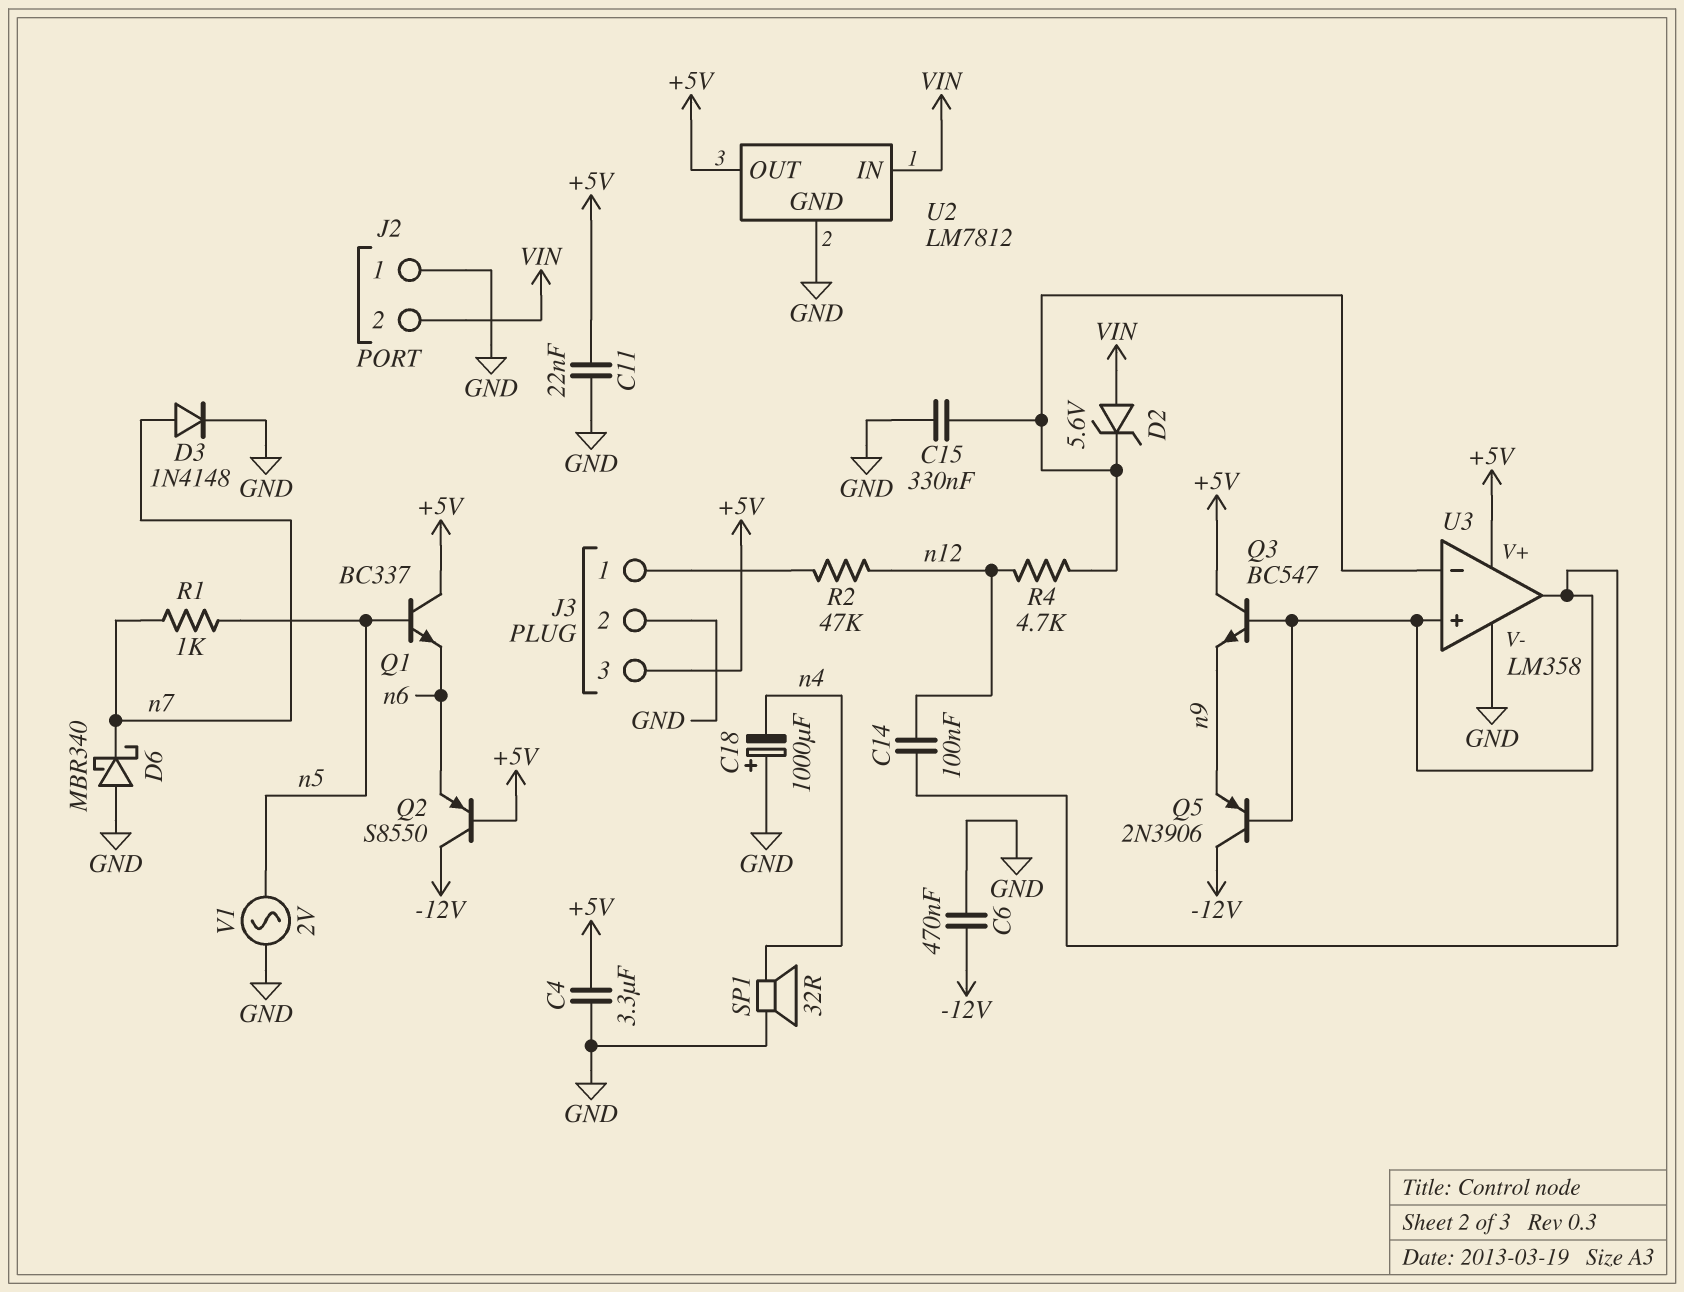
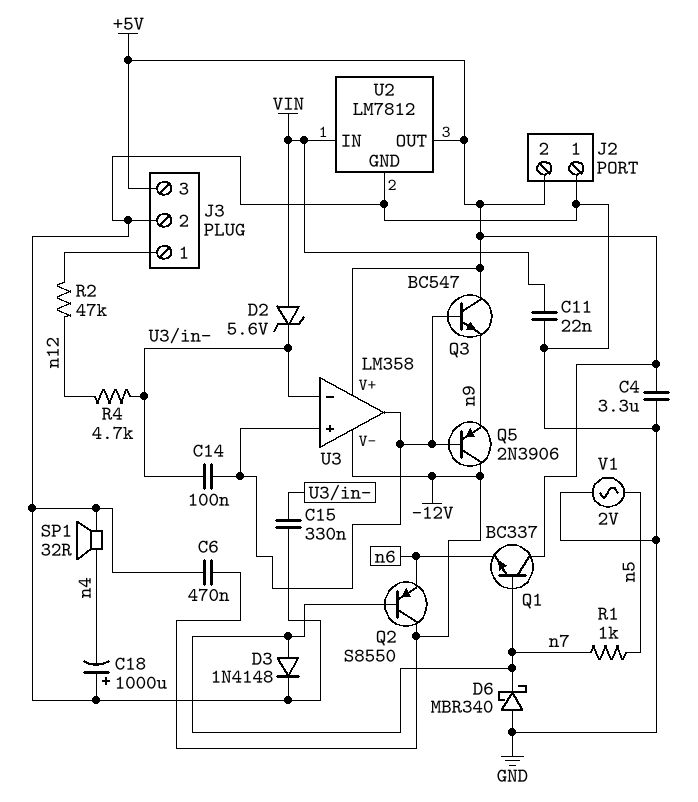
C11: 22nF (+5V, GND) -> 22nF (GND, VIN)
C14: 100nF (U3/in+, n12) -> 100nF (U3/in+, U3/in-)
J2 pin 2: VIN -> +5V
Q1: NPN BC337 (B n5, C +5V, E n6) -> NPN BC337 (B n7, C +5V, E n6)
Q2: PNP S8550 (B +5V, C -12V, E n6) -> PNP S8550 (B n7, C -12V, E n6)
U3 pin V-: GND -> -12V

